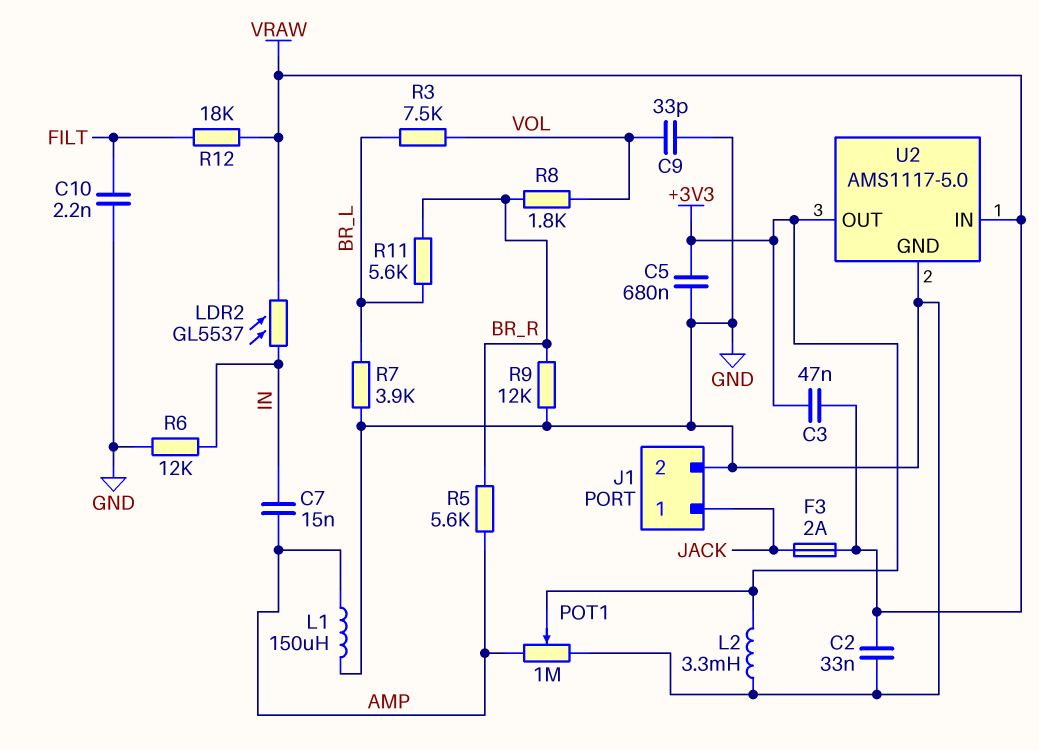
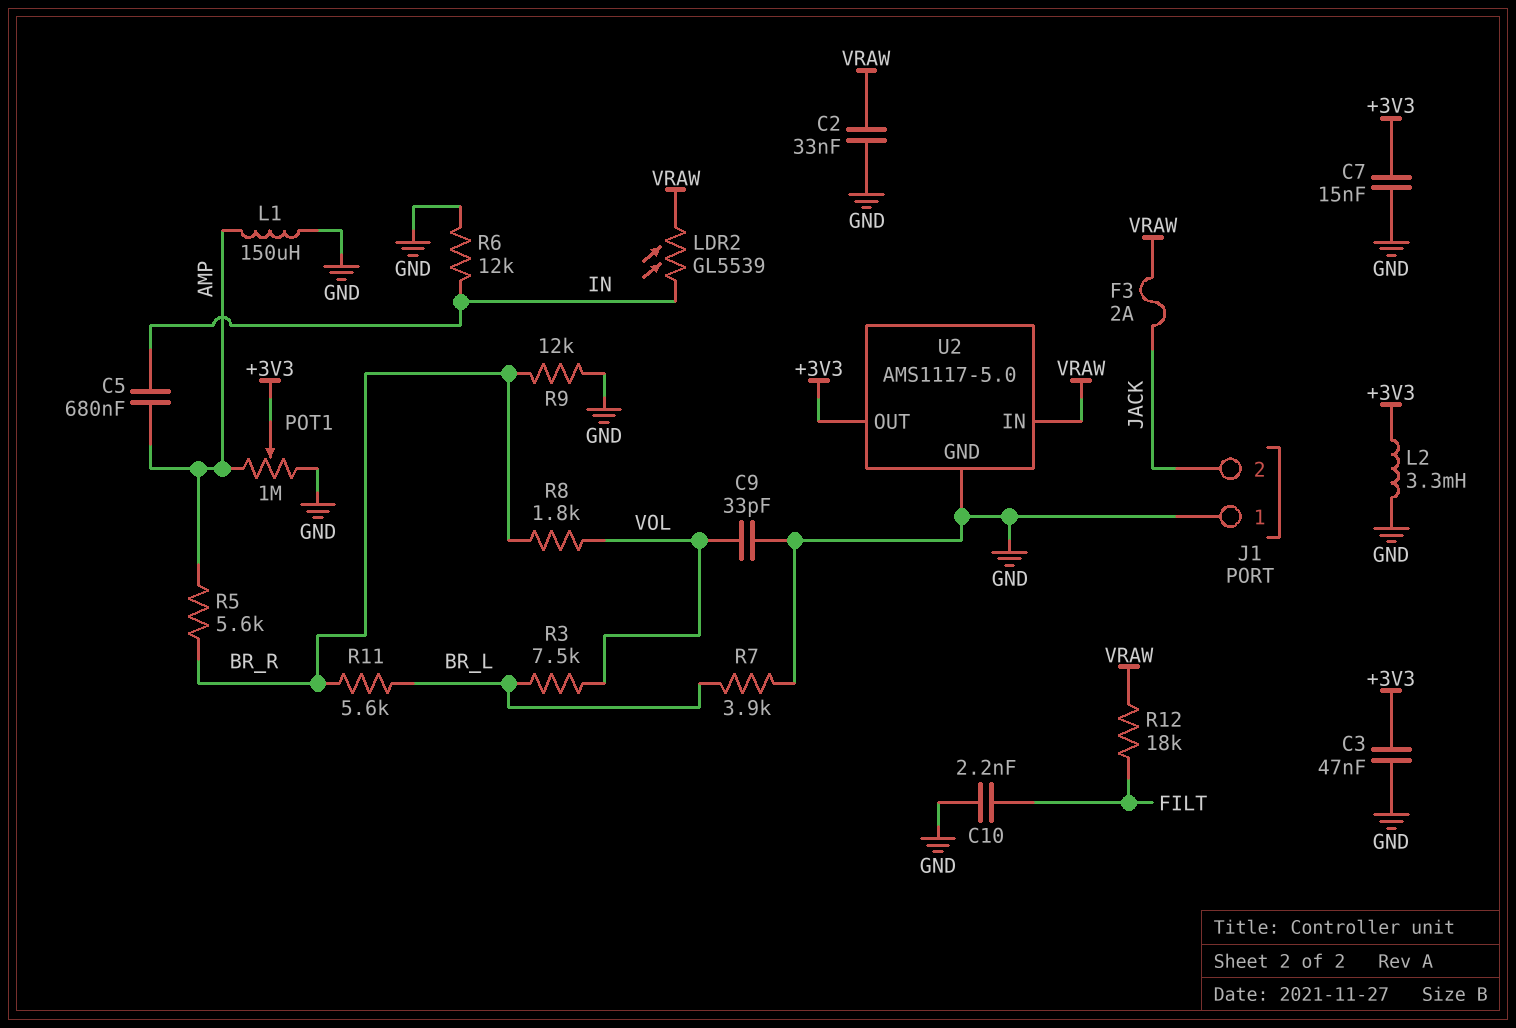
C3: 47nF (+3V3, VRAW) -> 47nF (+3V3, GND)
C5: 680nF (+3V3, GND) -> 680nF (AMP, IN)
C7: 15nF (AMP, IN) -> 15nF (+3V3, GND)
J1 pin 1: JACK -> GND
J1 pin 2: GND -> JACK
LDR2: GL5537 (IN, VRAW) -> GL5539 (IN, VRAW)

